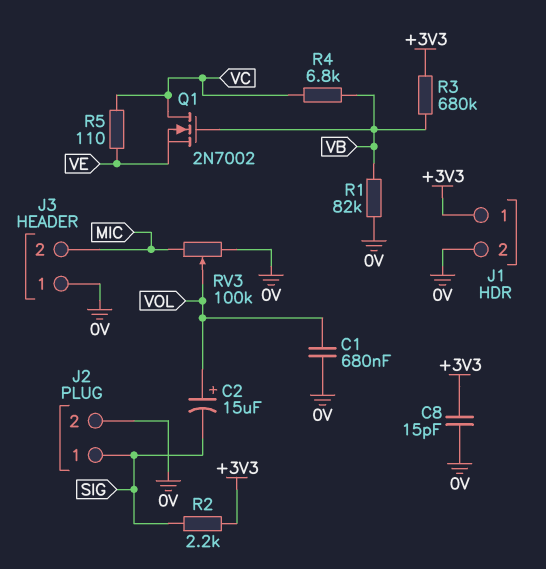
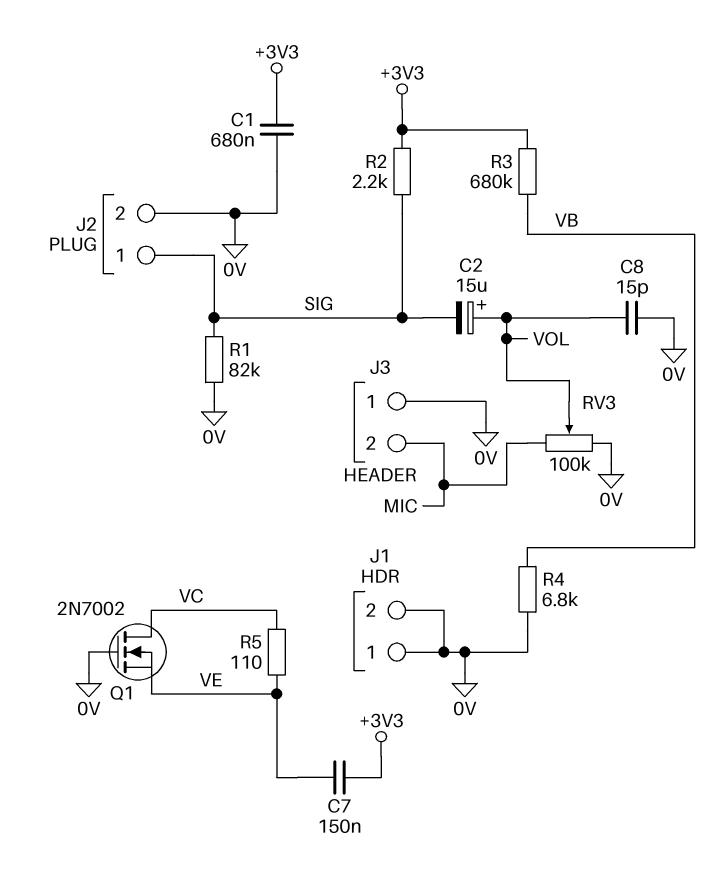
C1: 680nF (0V, VOL) -> 680nF (+3V3, 0V)
C7: none -> 150nF (+3V3, VE)
C8: 15pF (+3V3, 0V) -> 15pF (0V, VOL)
J1 pin 1: +3V3 -> 0V
Q1: NMOS 2N7002 (G VB, D VC, S VE) -> NMOS 2N7002 (G 0V, D VC, S VE)
R1: 82k (0V, VB) -> 82k (0V, SIG)
R4: 6.8k (VB, VC) -> 6.8k (0V, VB)

